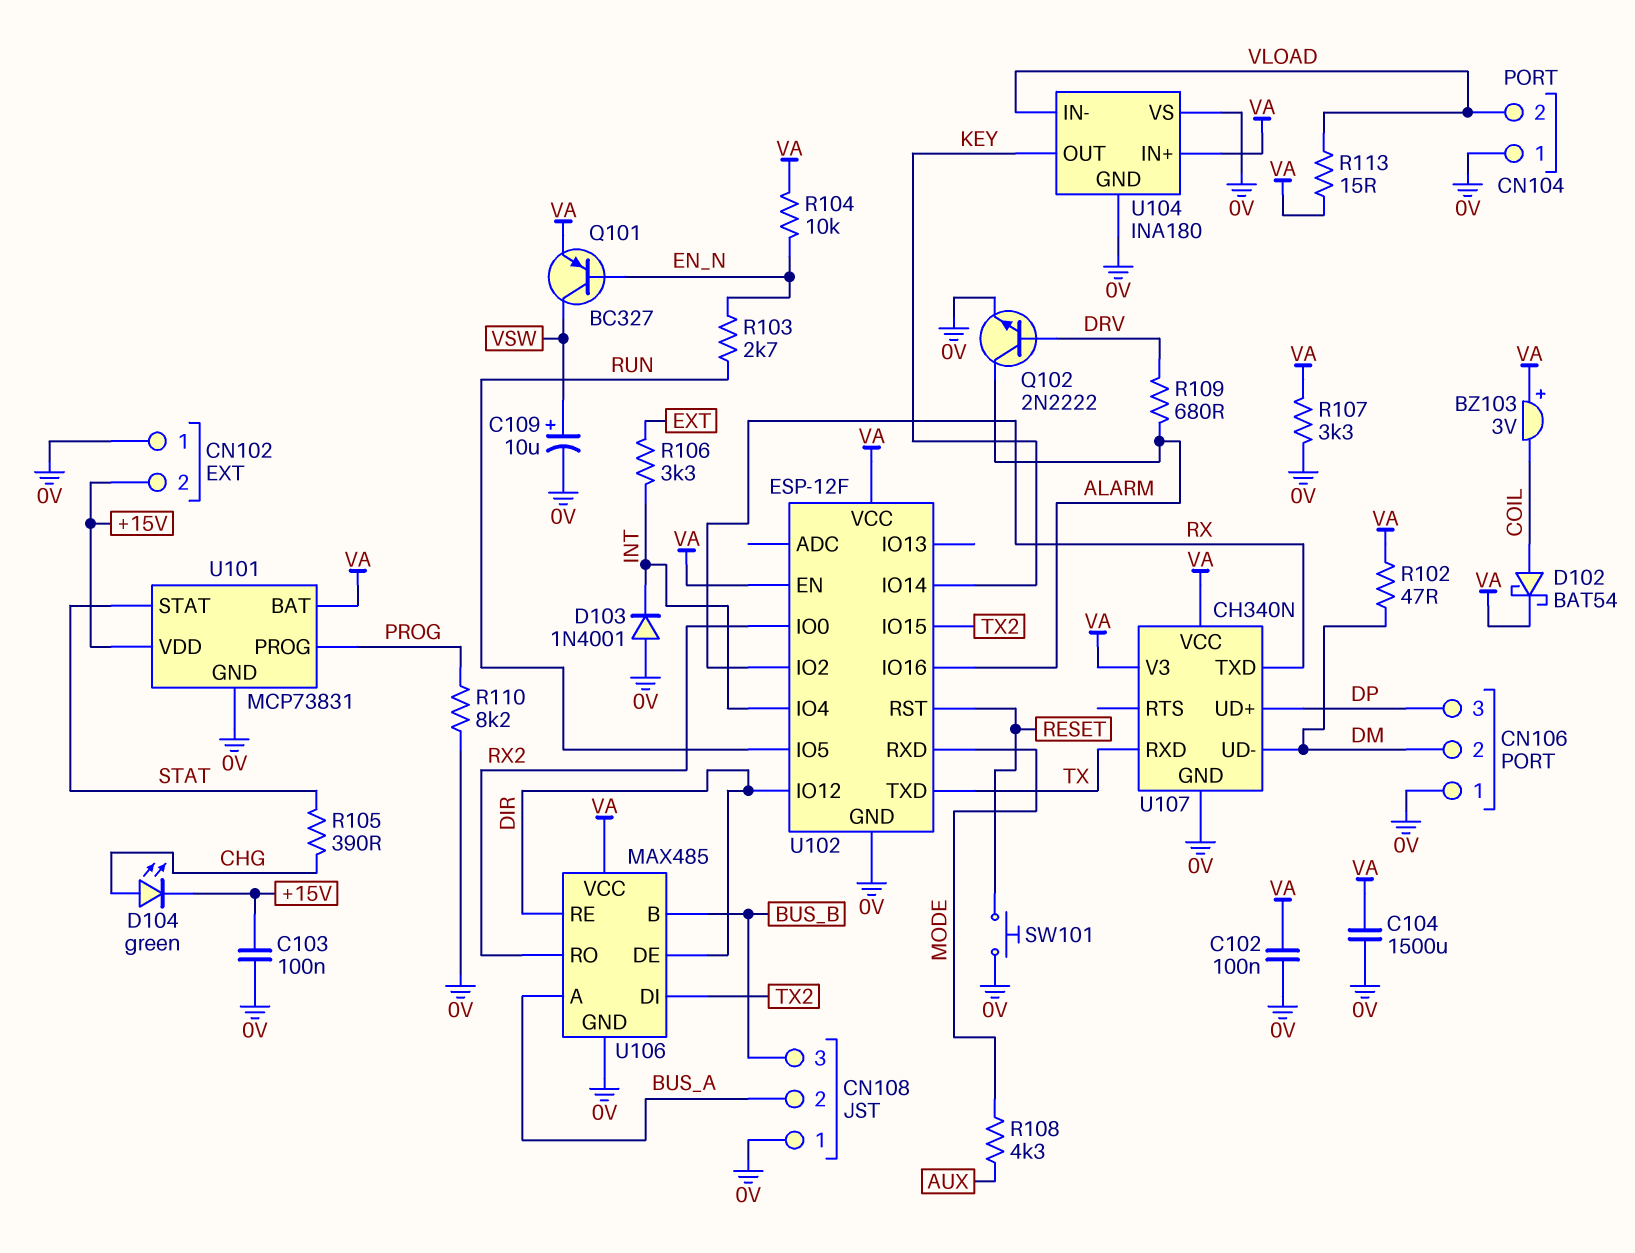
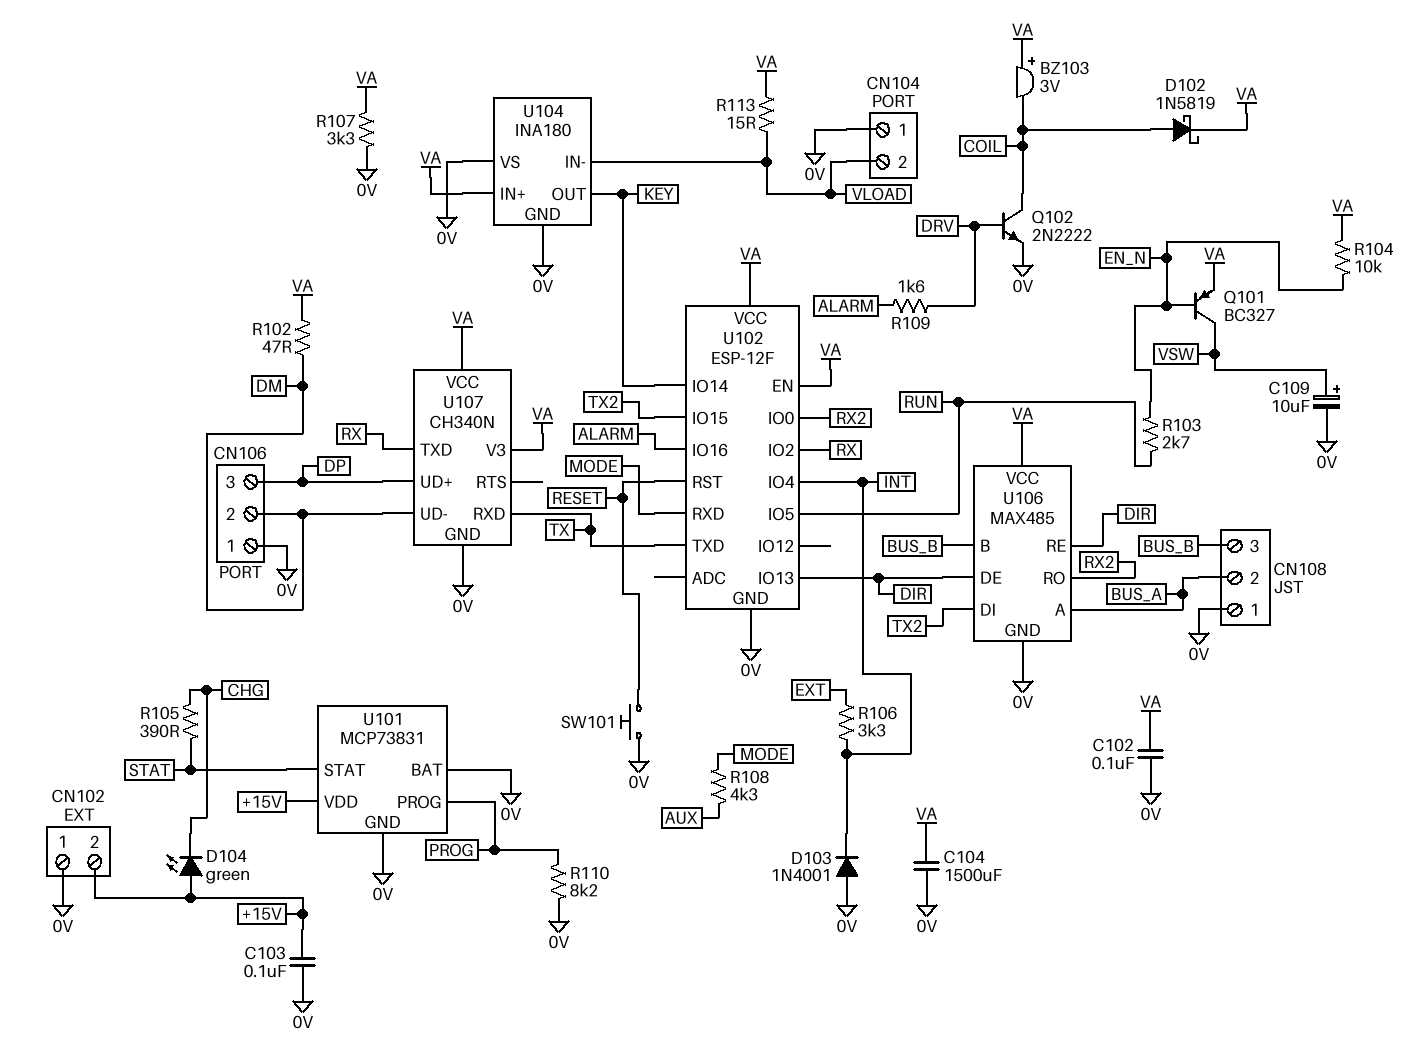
D102: schottky BAT54 (A COIL, K VA) -> schottky 1N5819 (A COIL, K VA)
D104: LED green (A CHG, K +15V) -> LED green (A +15V, K CHG)
Q102: NPN 2N2222 (B DRV, C ALARM, E 0V) -> NPN 2N2222 (B DRV, C COIL, E 0V)
R109: 680 (ALARM, DRV) -> 1.6k (ALARM, DRV)
U101 pin BAT: VA -> 0V
U102 pin IO12: DIR -> none
U102 pin IO13: none -> DIR

